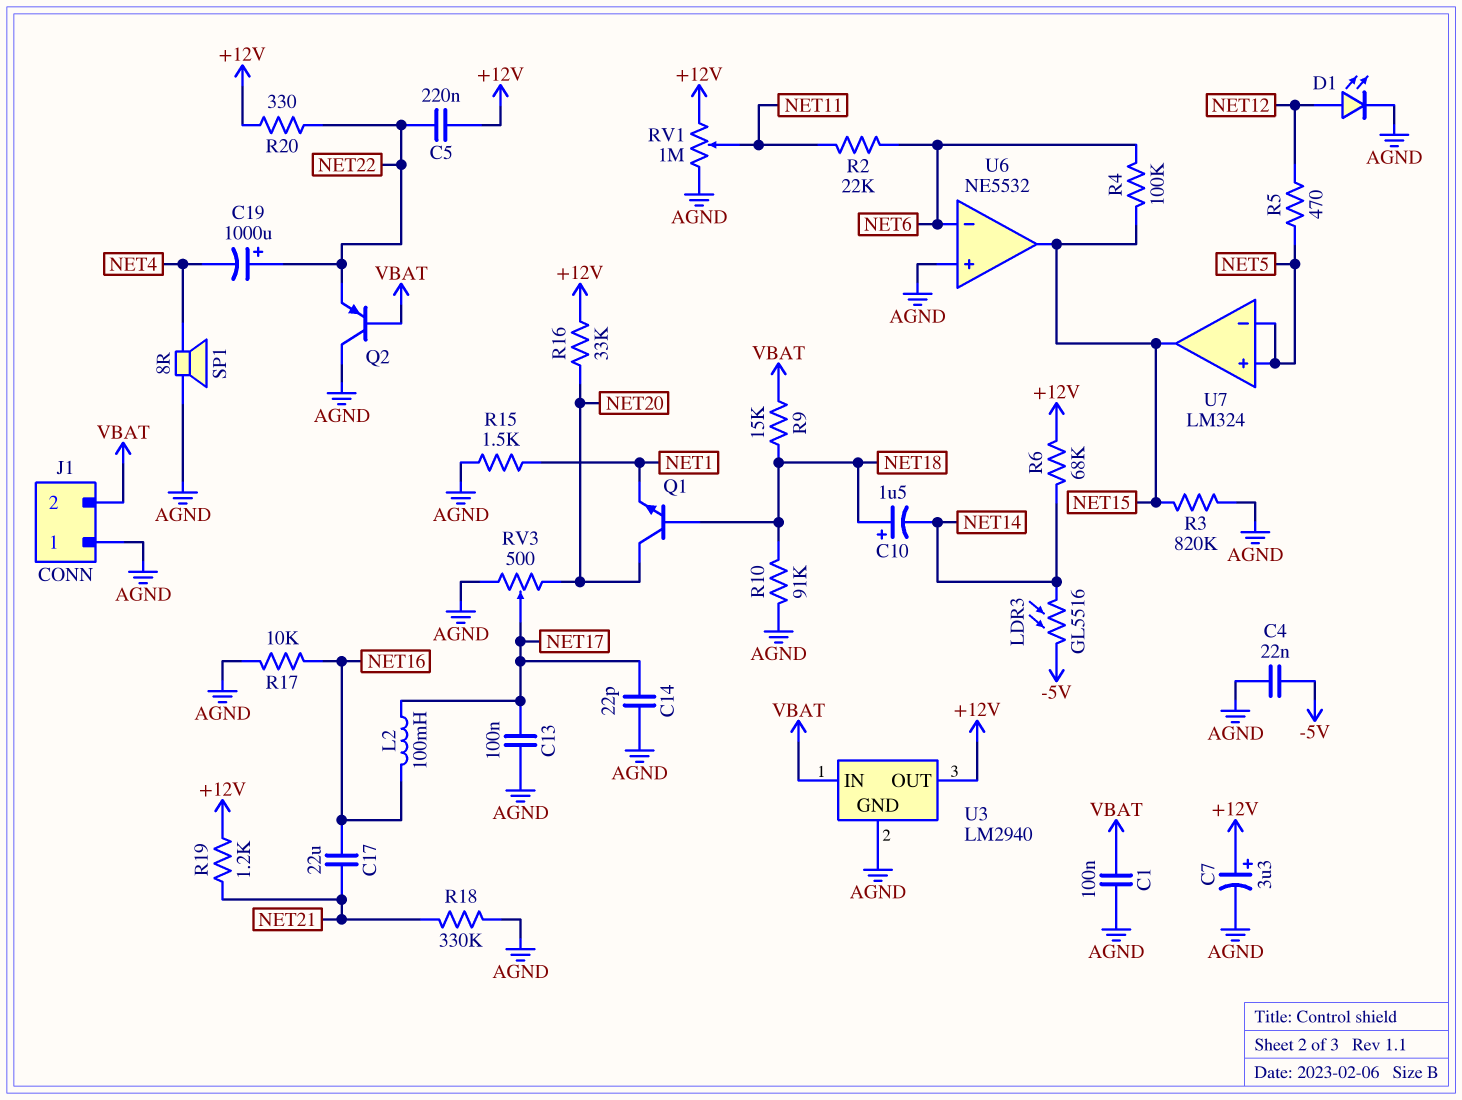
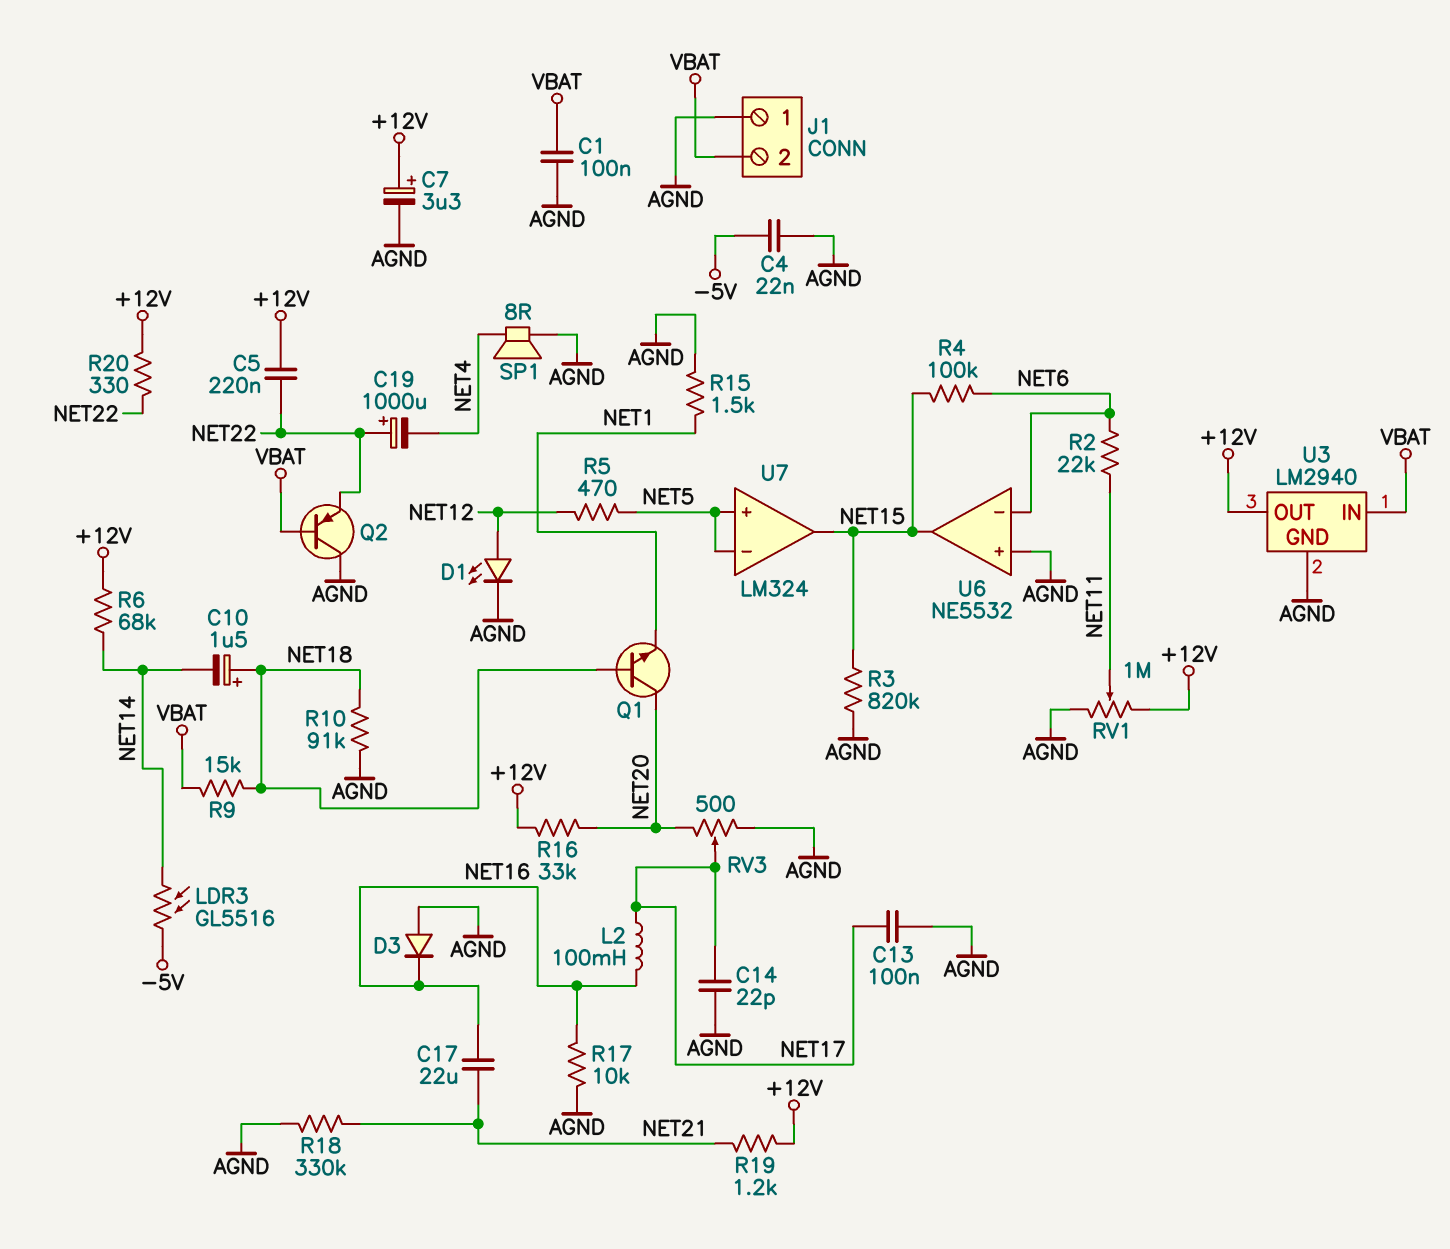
D3: none -> diode (A AGND, K NET16)

